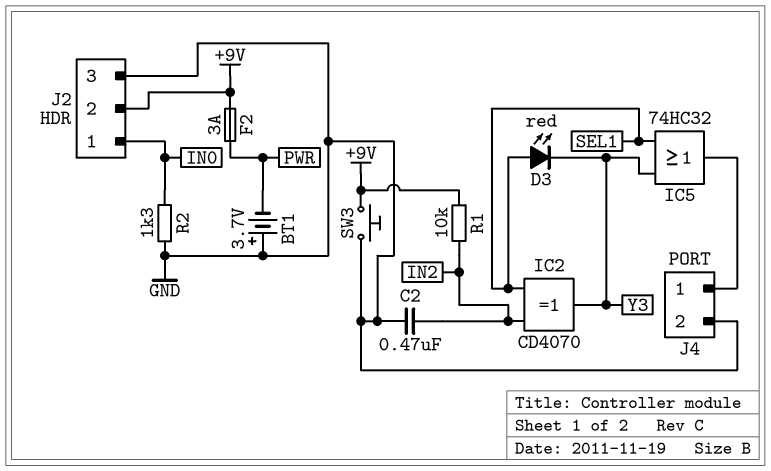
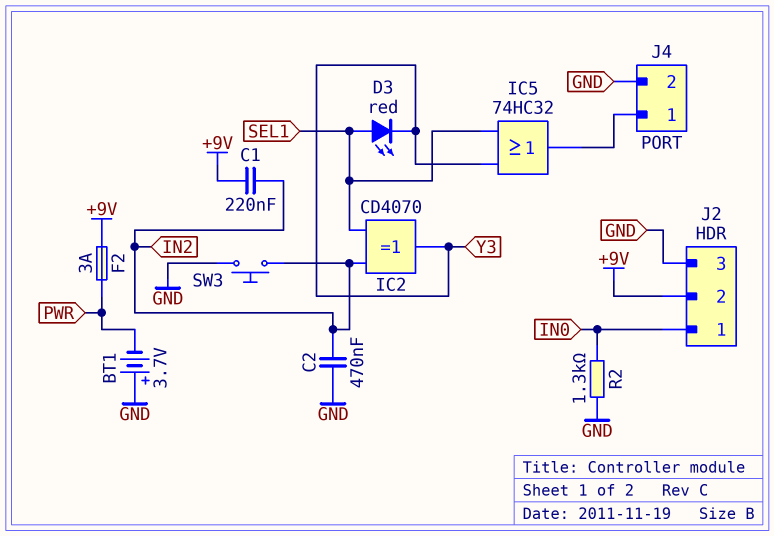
C1: none -> 220nF (+9V, IN2)
R1: 10k (+9V, IN2) -> none
SW3: button (+9V, GND) -> button (GND, IN2)

